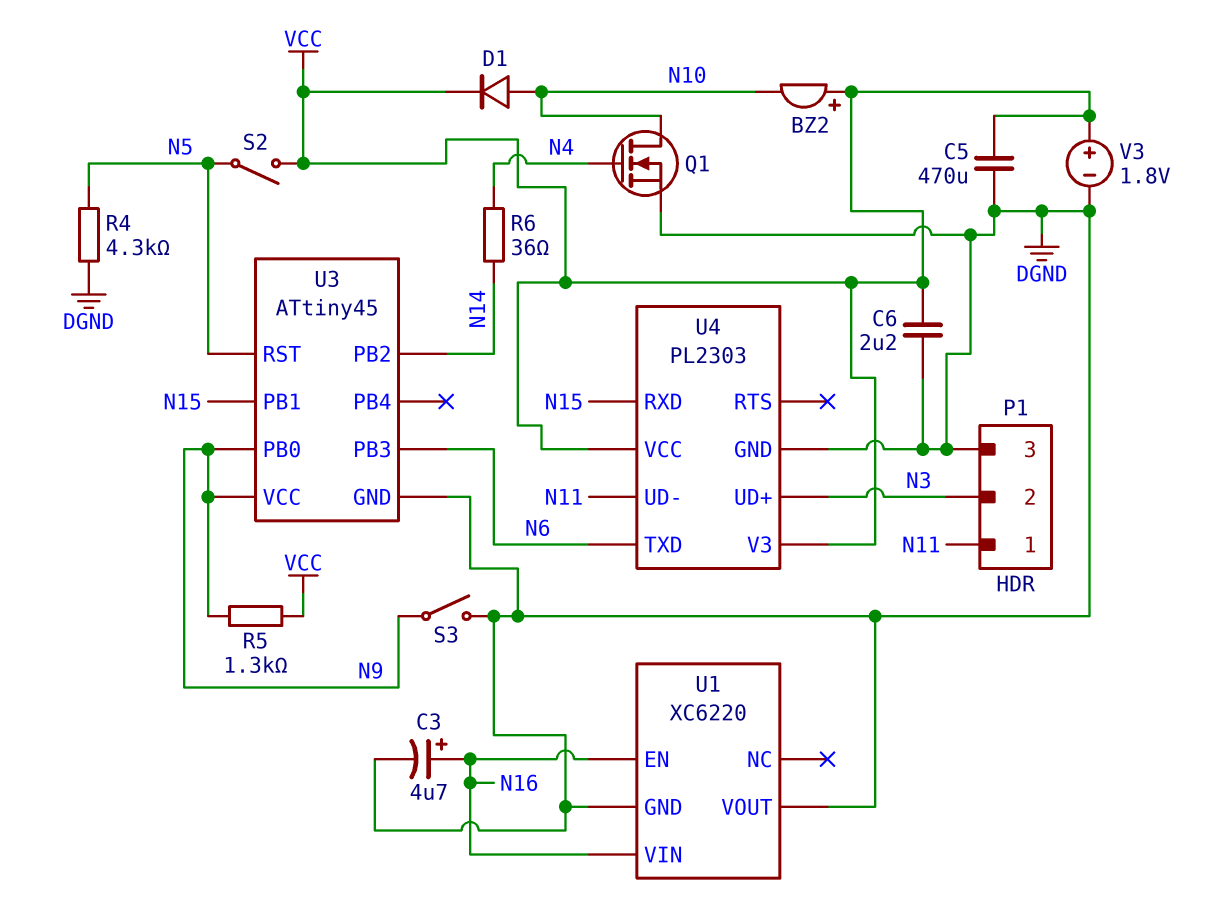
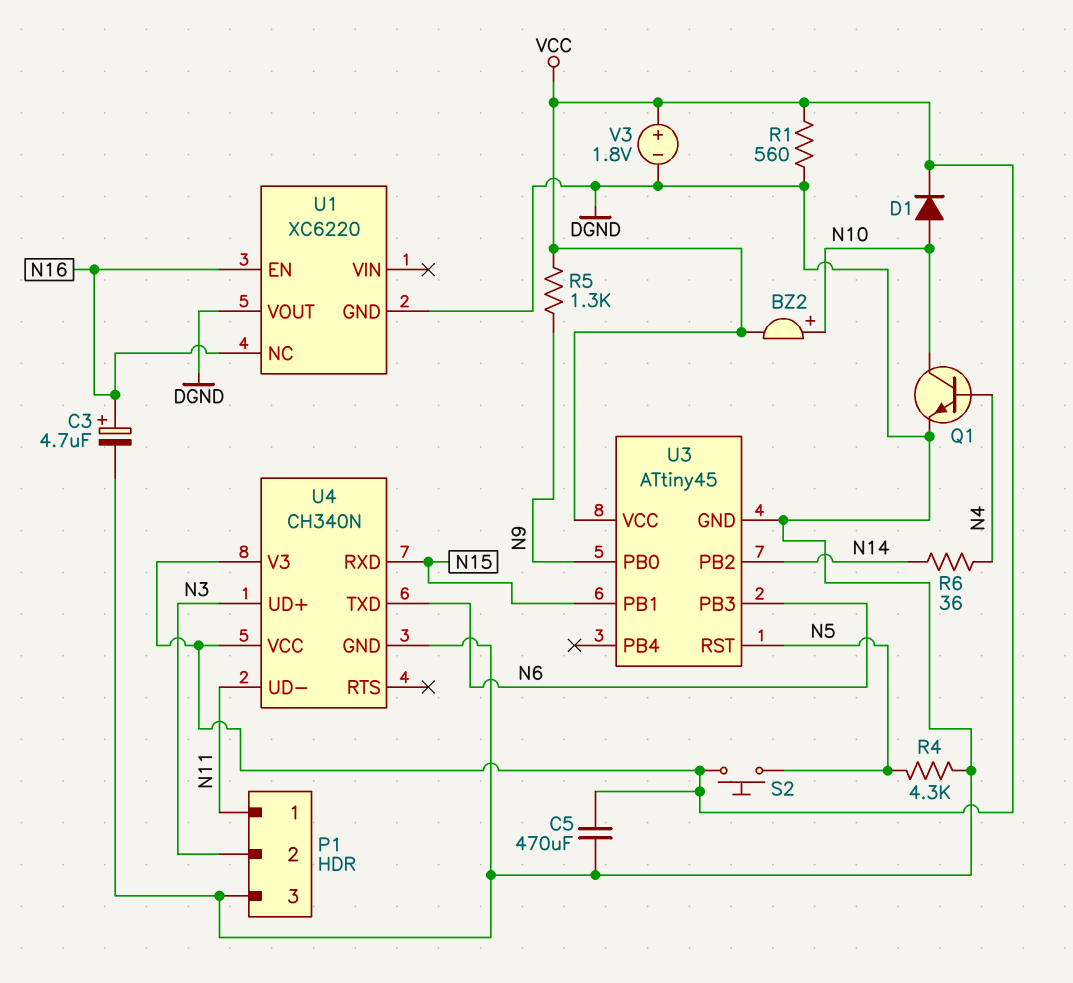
BZ2: buzzer (plus VCC, minus N10) -> buzzer (plus N10, minus VCC)
C6: 2.2uF (DGND, VCC) -> none
Q1: NMOS (G N4, D N10, S DGND) -> NPN (B N4, C N10, E DGND)
R1: none -> 560 (DGND, VCC)
S2: switch (N5, VCC) -> button (N5, VCC)
S3: switch (DGND, N9) -> none
U1 pin NC: none -> N16
U1 pin VIN: N16 -> none
U3 pin VCC: N9 -> VCC
U4: PL2303 -> CH340N

